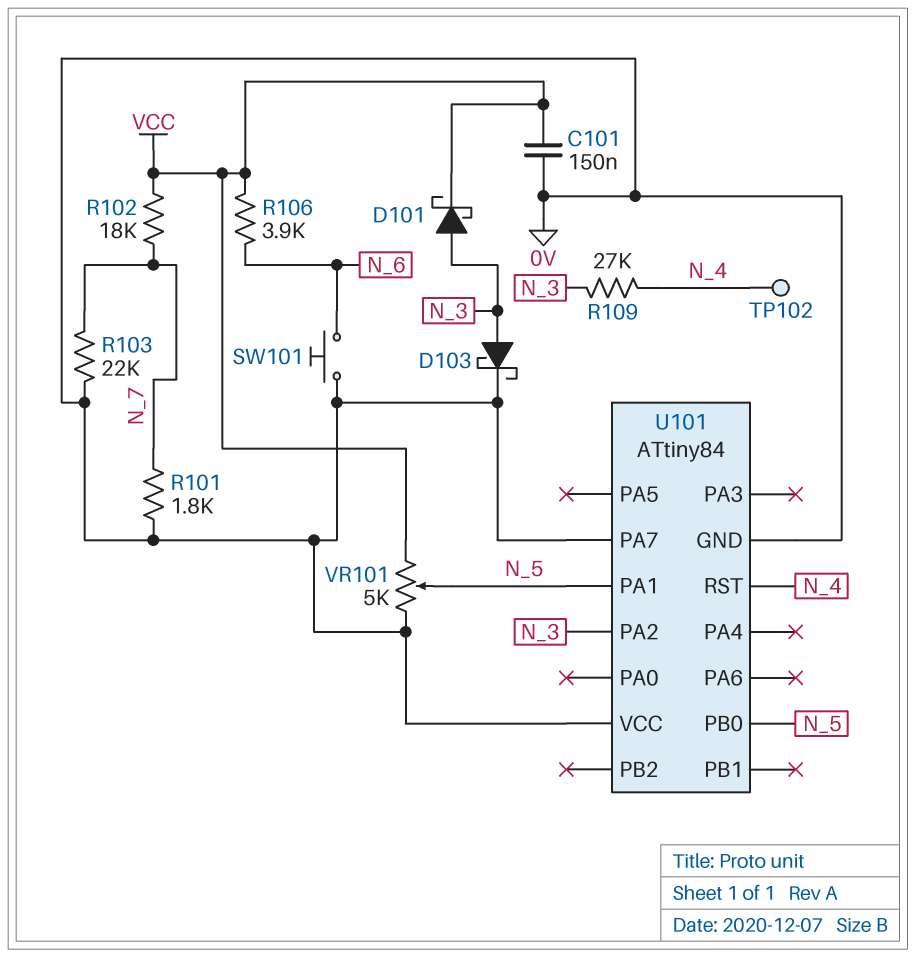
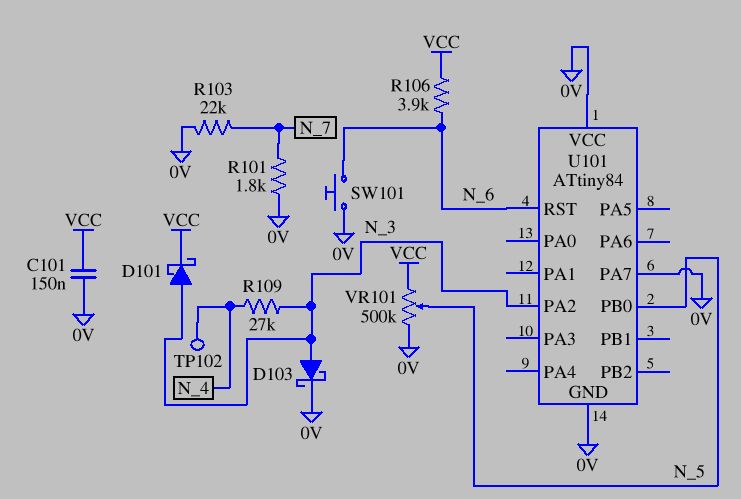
R102: 18k (N_7, VCC) -> none
U101 pin PA1: N_5 -> none
U101 pin RST: N_4 -> N_6
VR101: 5k (0V, VCC, wiper N_5) -> 500k (0V, VCC, wiper N_5)

